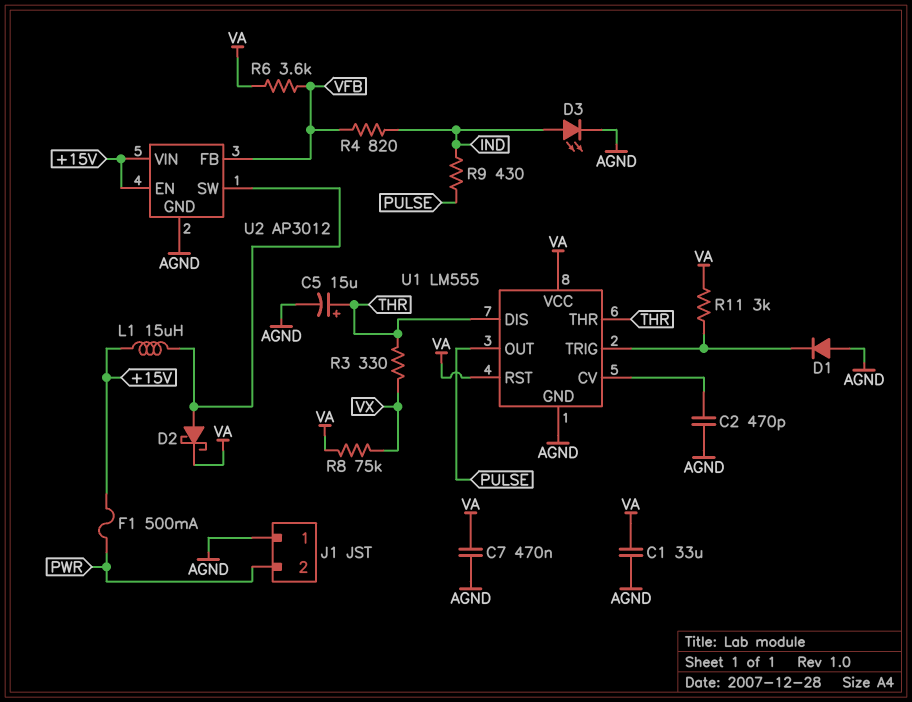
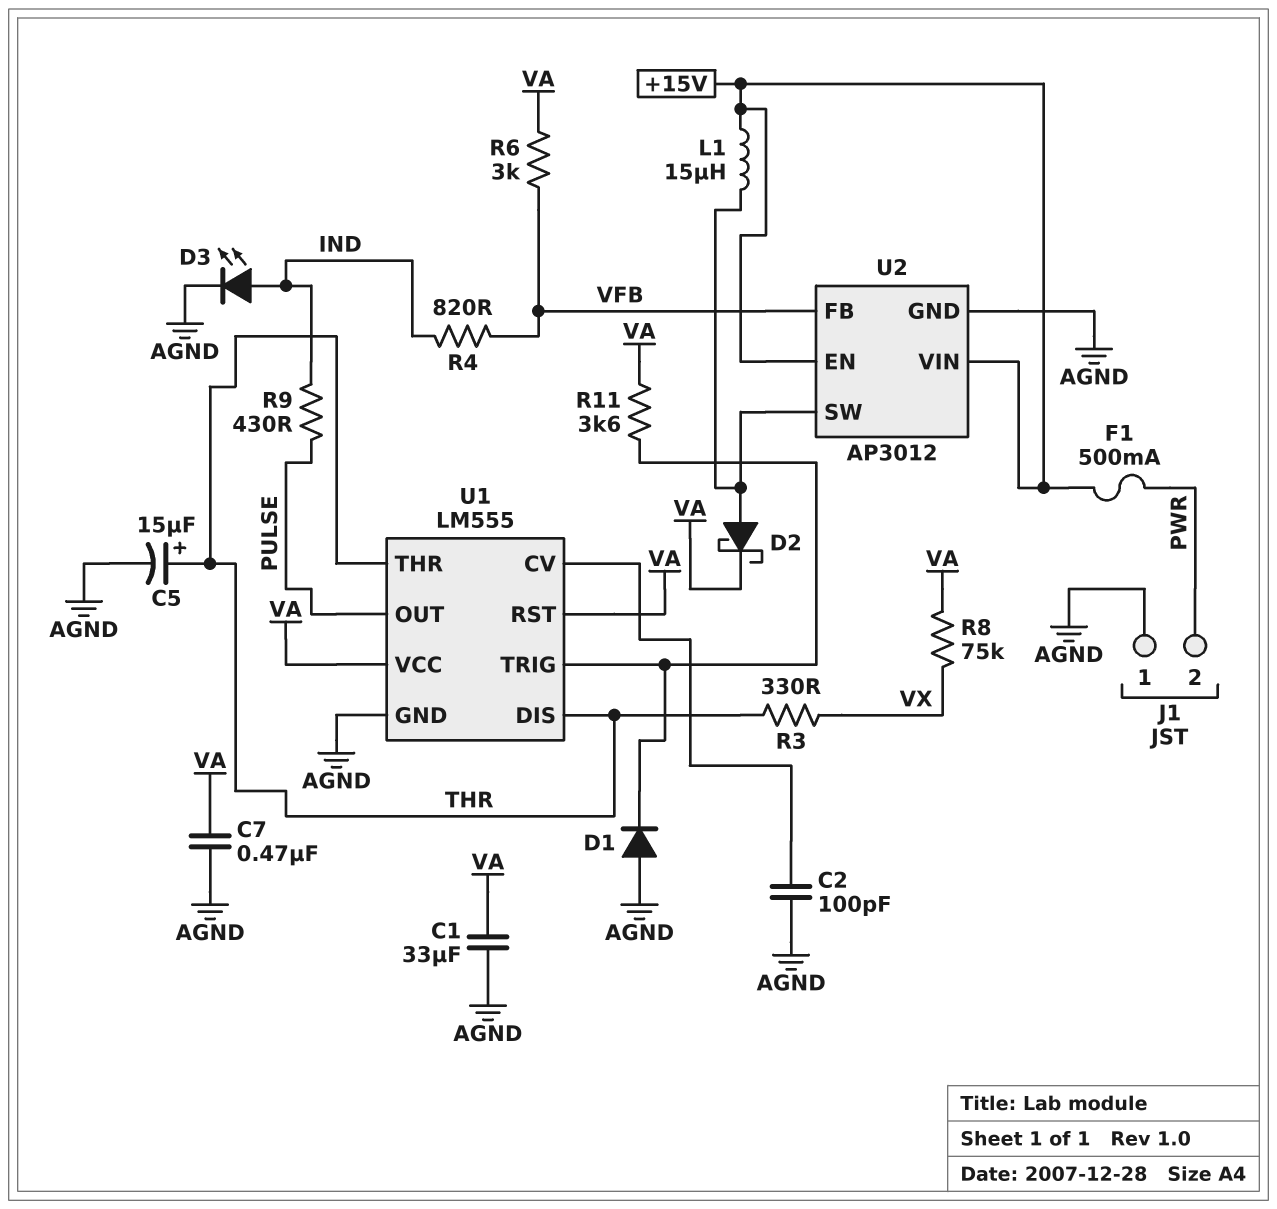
C2: 470pF (AGND, U1/CV) -> 100pF (AGND, U1/CV)
R6: 3.6k (VA, VFB) -> 3k (VA, VFB)
R11: 3k (U1/TRIG, VA) -> 3.6k (U1/TRIG, VA)

